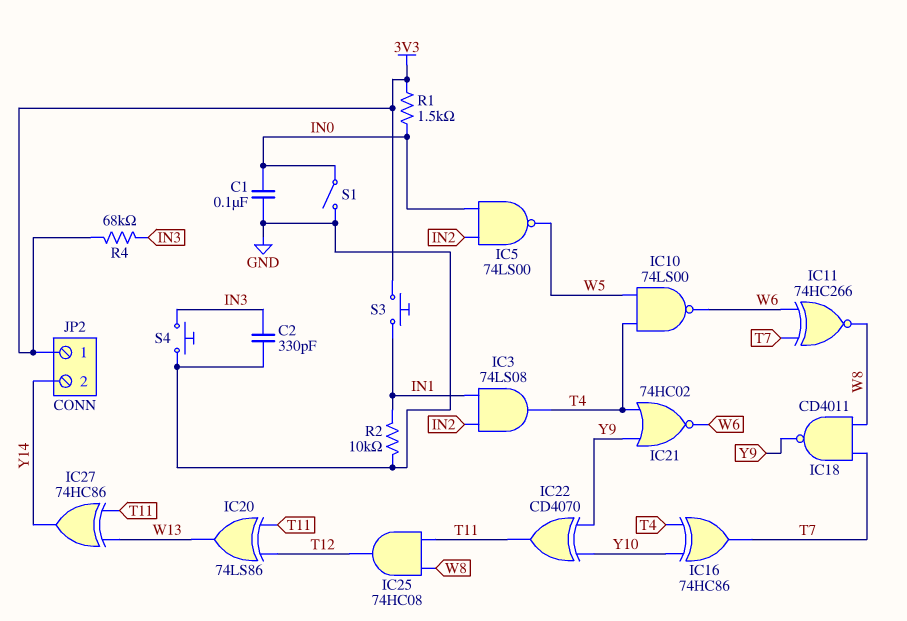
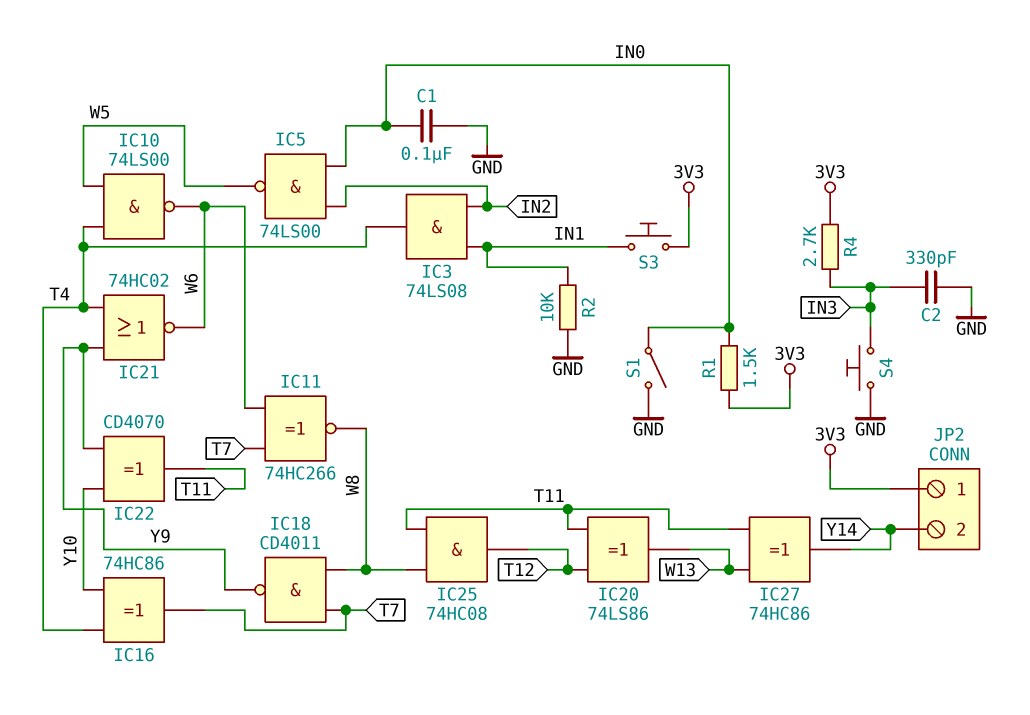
R4: 68k (3V3, IN3) -> 2.7k (3V3, IN3)

